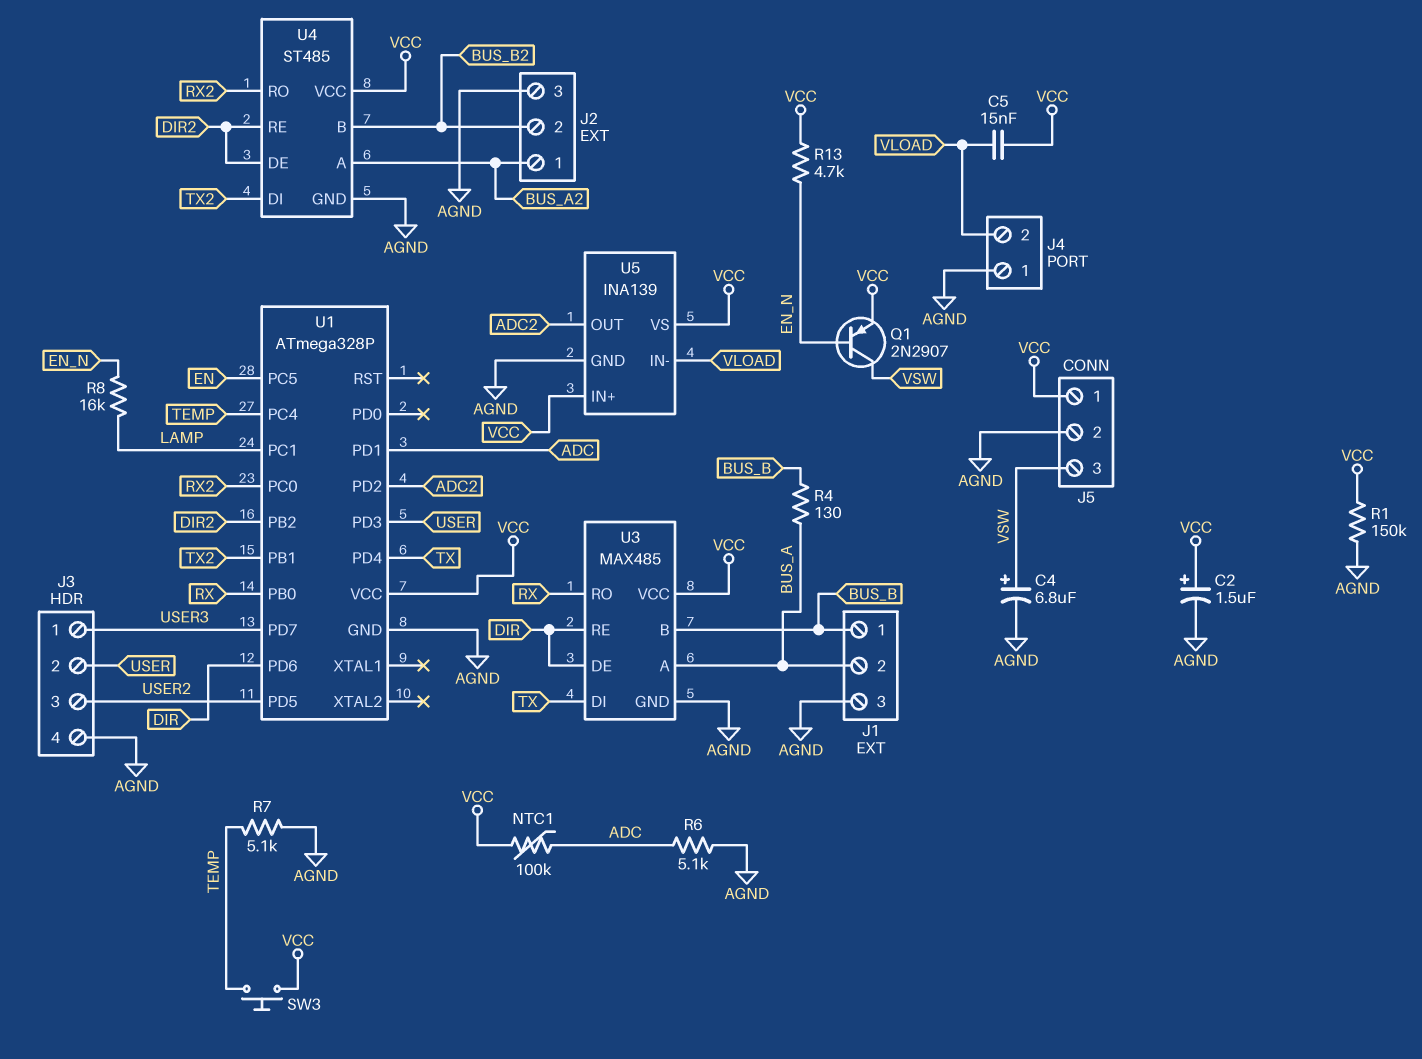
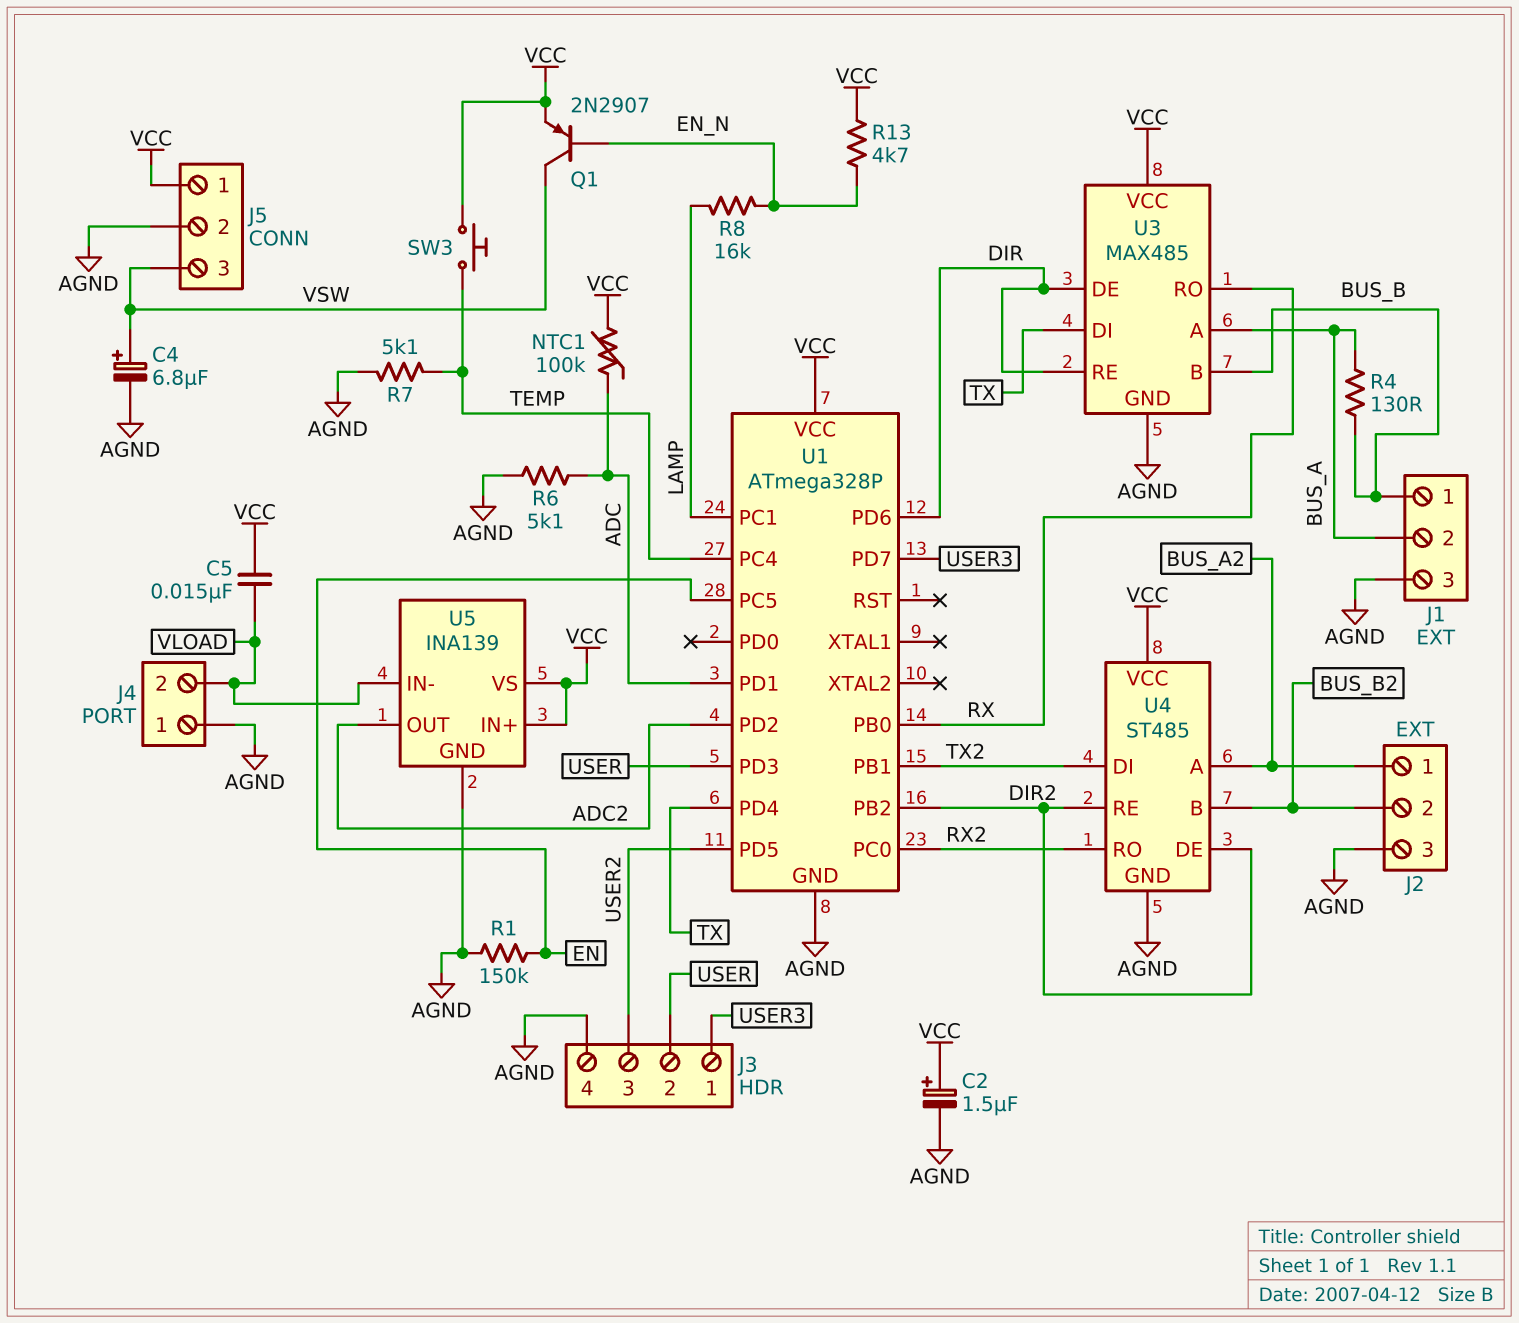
R1: 150k (AGND, VCC) -> 150k (AGND, EN)

